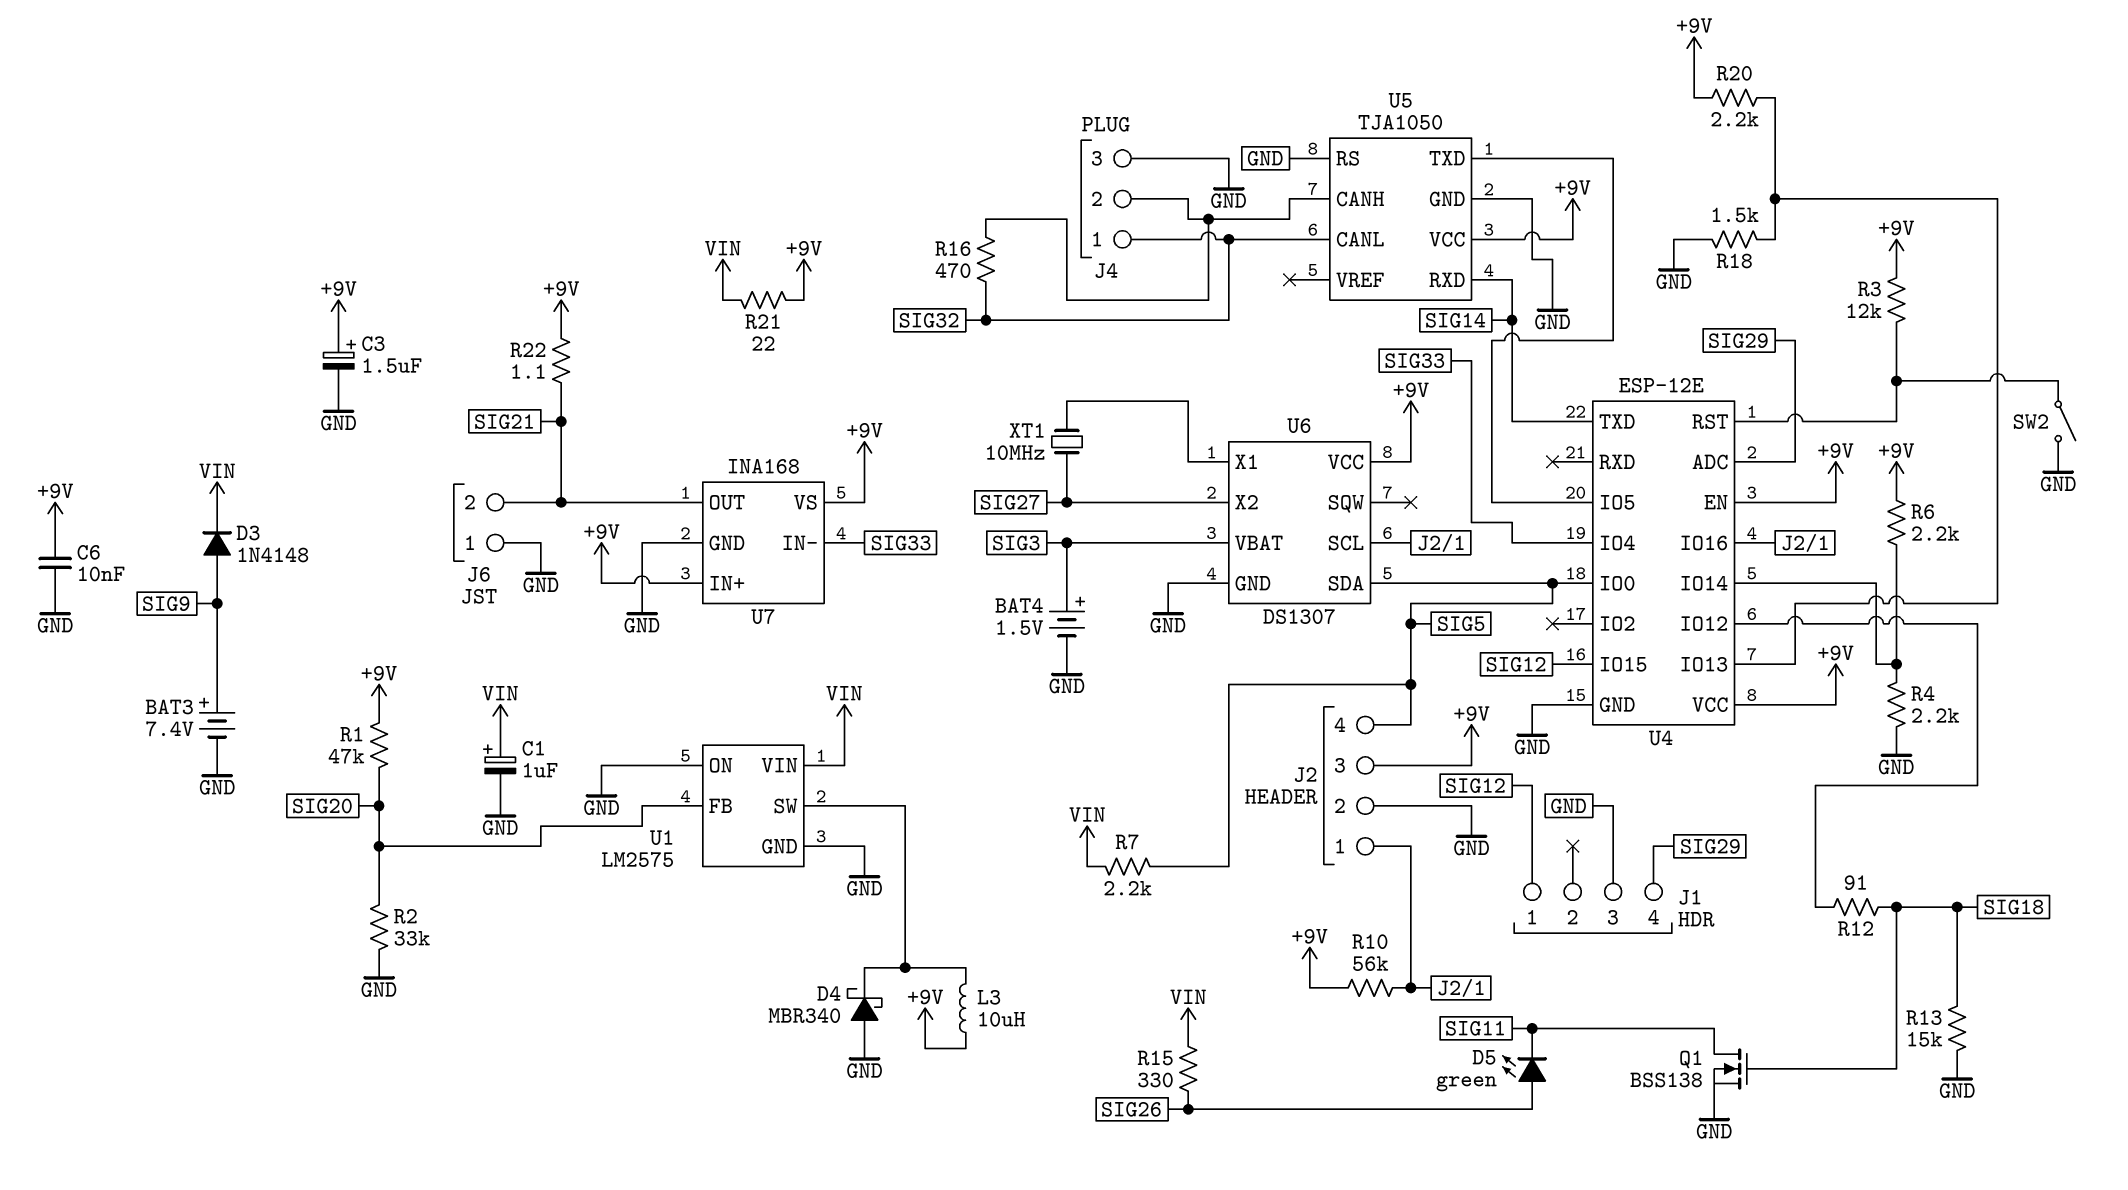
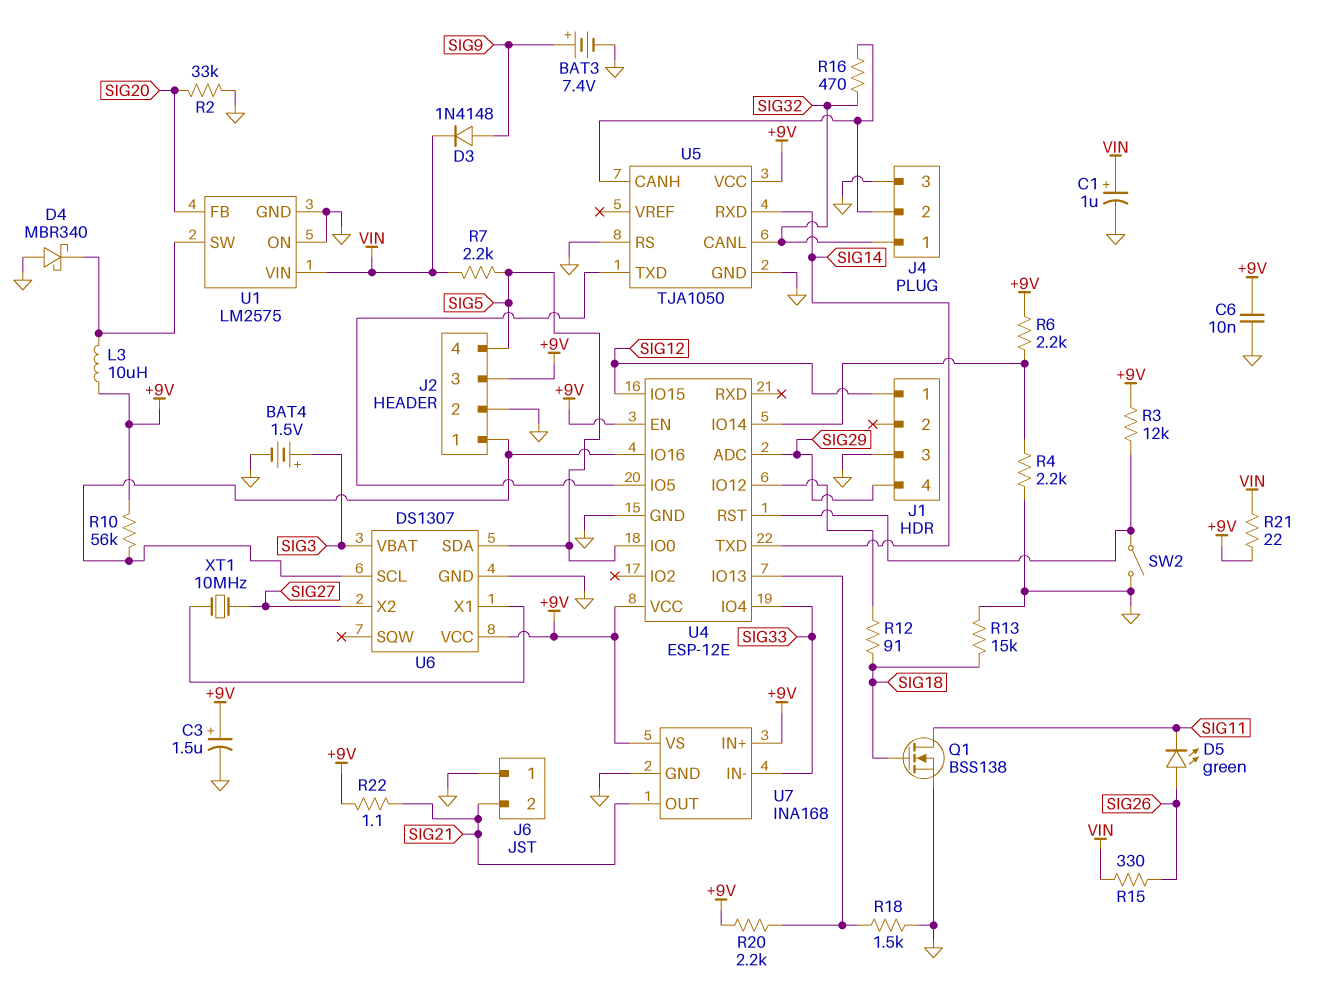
R1: 47k (+9V, SIG20) -> none

